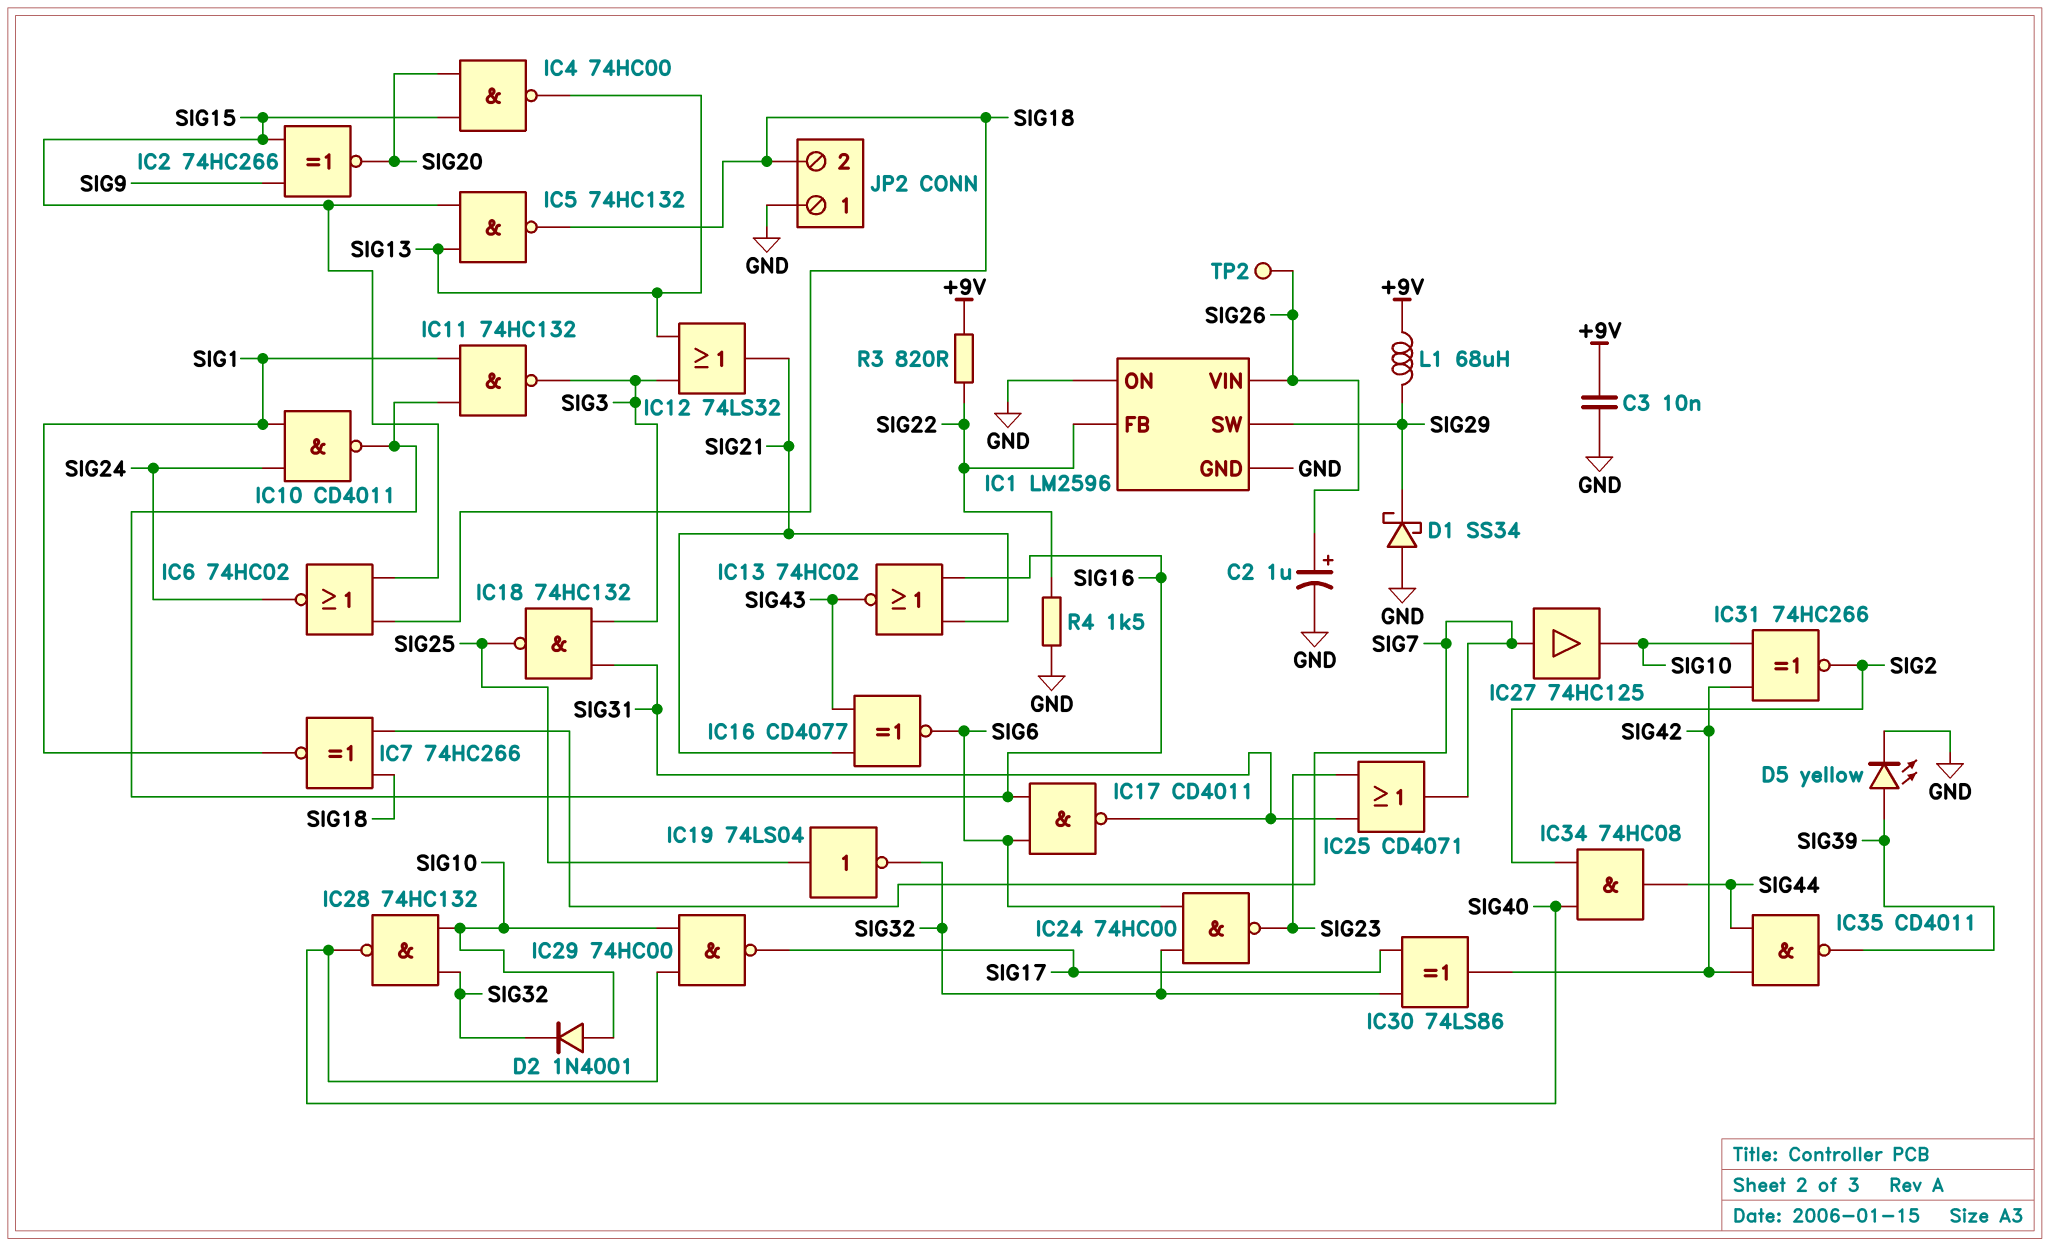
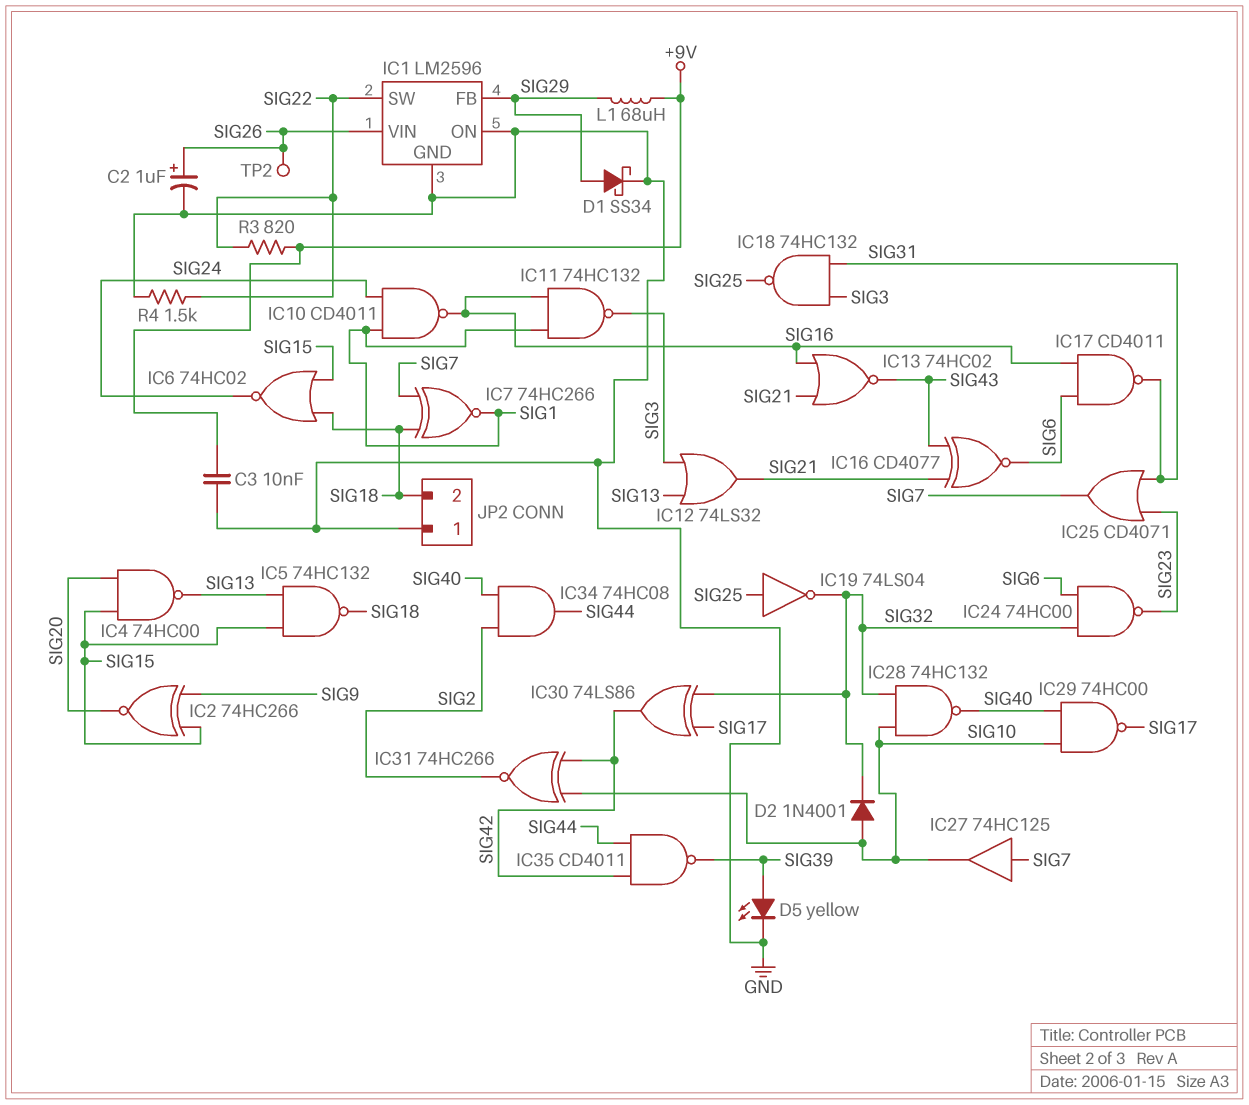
D1: schottky SS34 (A GND, K SIG29) -> schottky SS34 (A SIG29, K GND)
IC1 pin FB: SIG22 -> SIG29
IC1 pin SW: SIG29 -> SIG22

